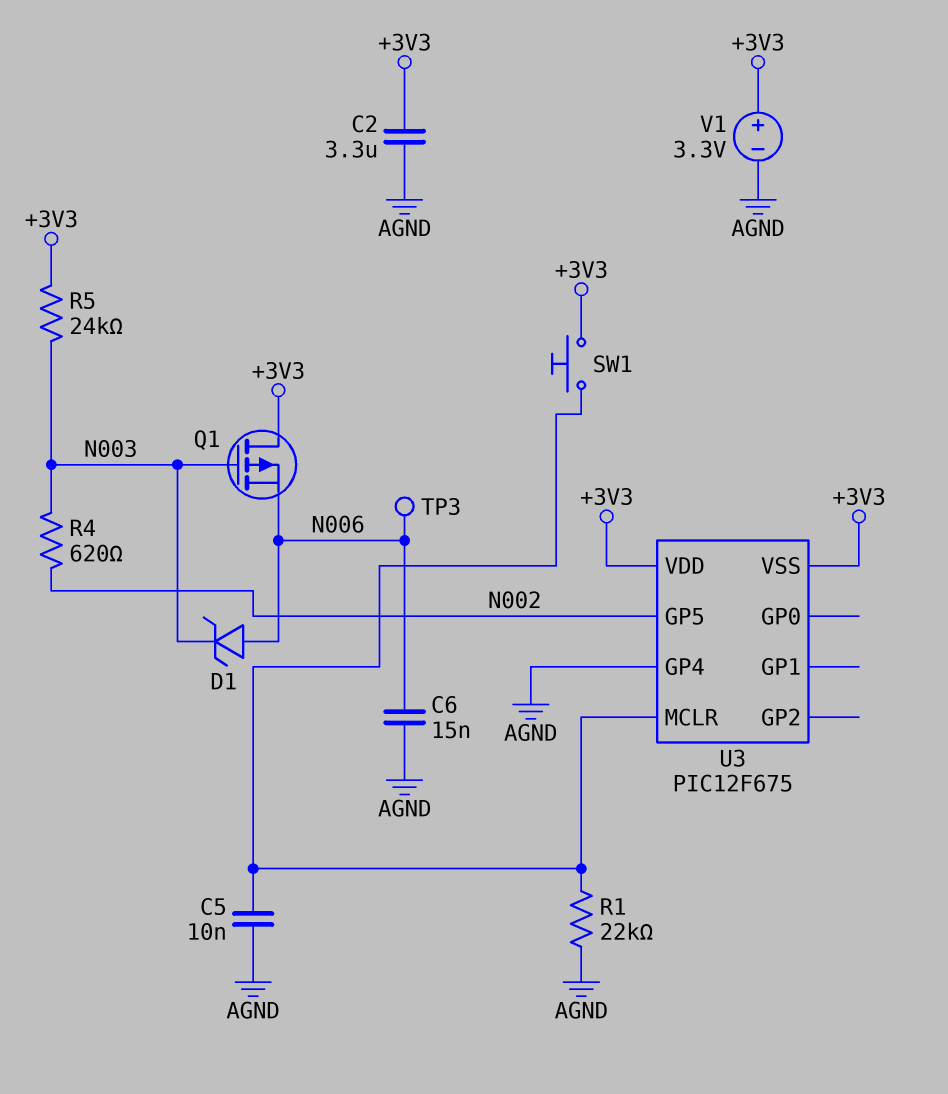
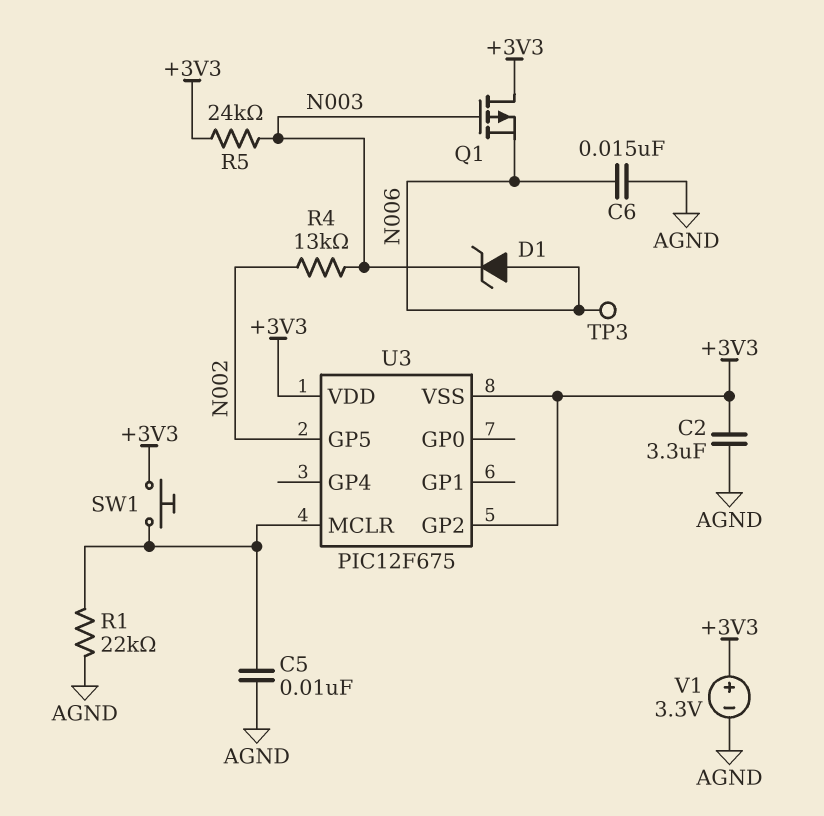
R4: 620 (N002, N003) -> 13k (N002, N003)
U3 pin GP2: none -> +3V3
U3 pin GP4: AGND -> none

